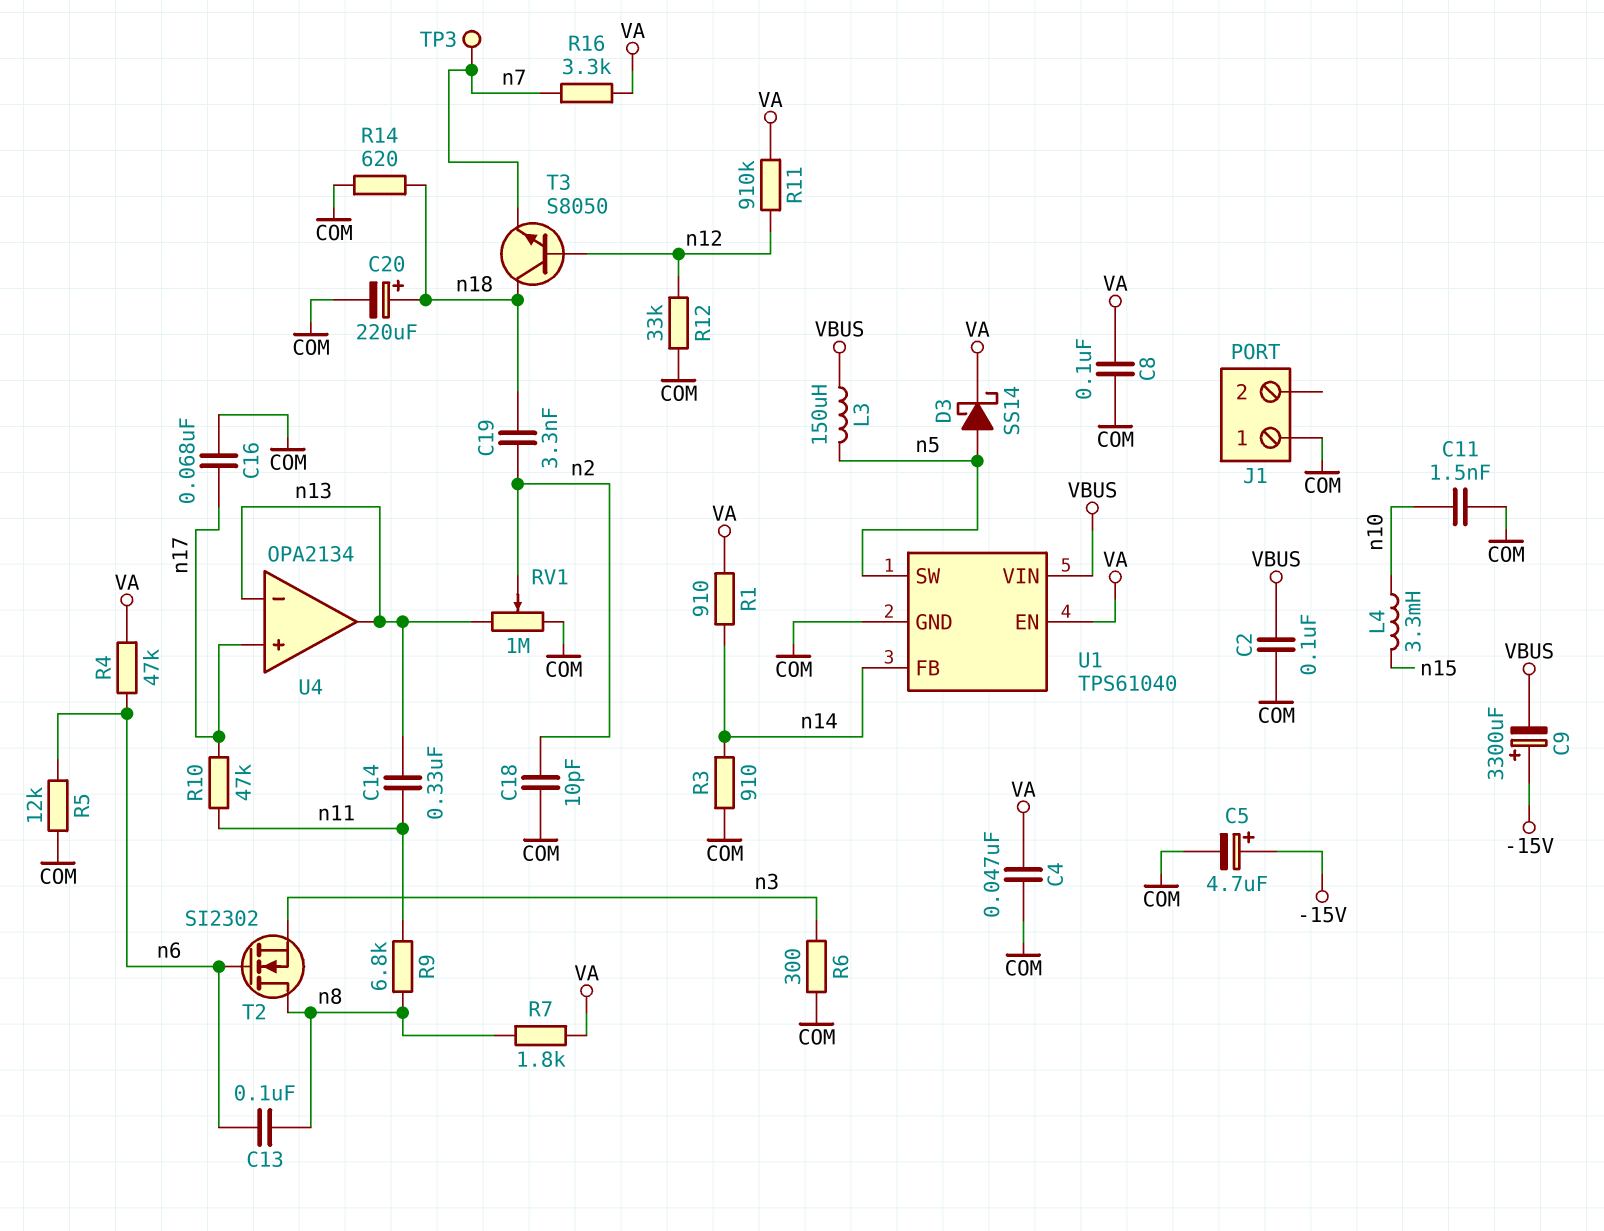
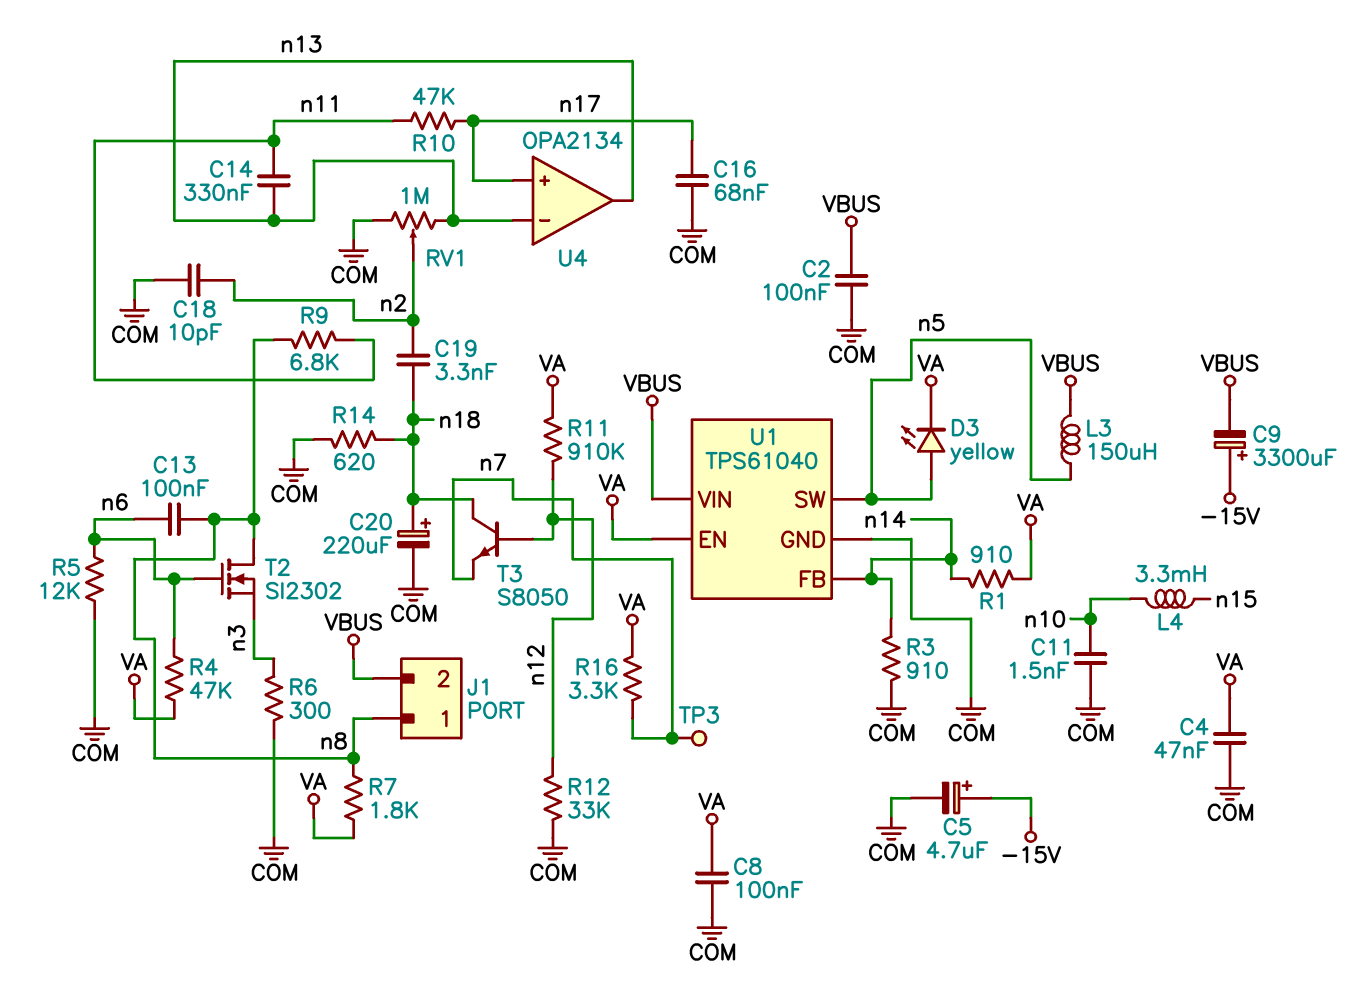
D3: schottky SS14 (A n5, K VA) -> LED yellow (A n5, K VA)
J1 pin 1: COM -> n8
J1 pin 2: none -> VBUS

